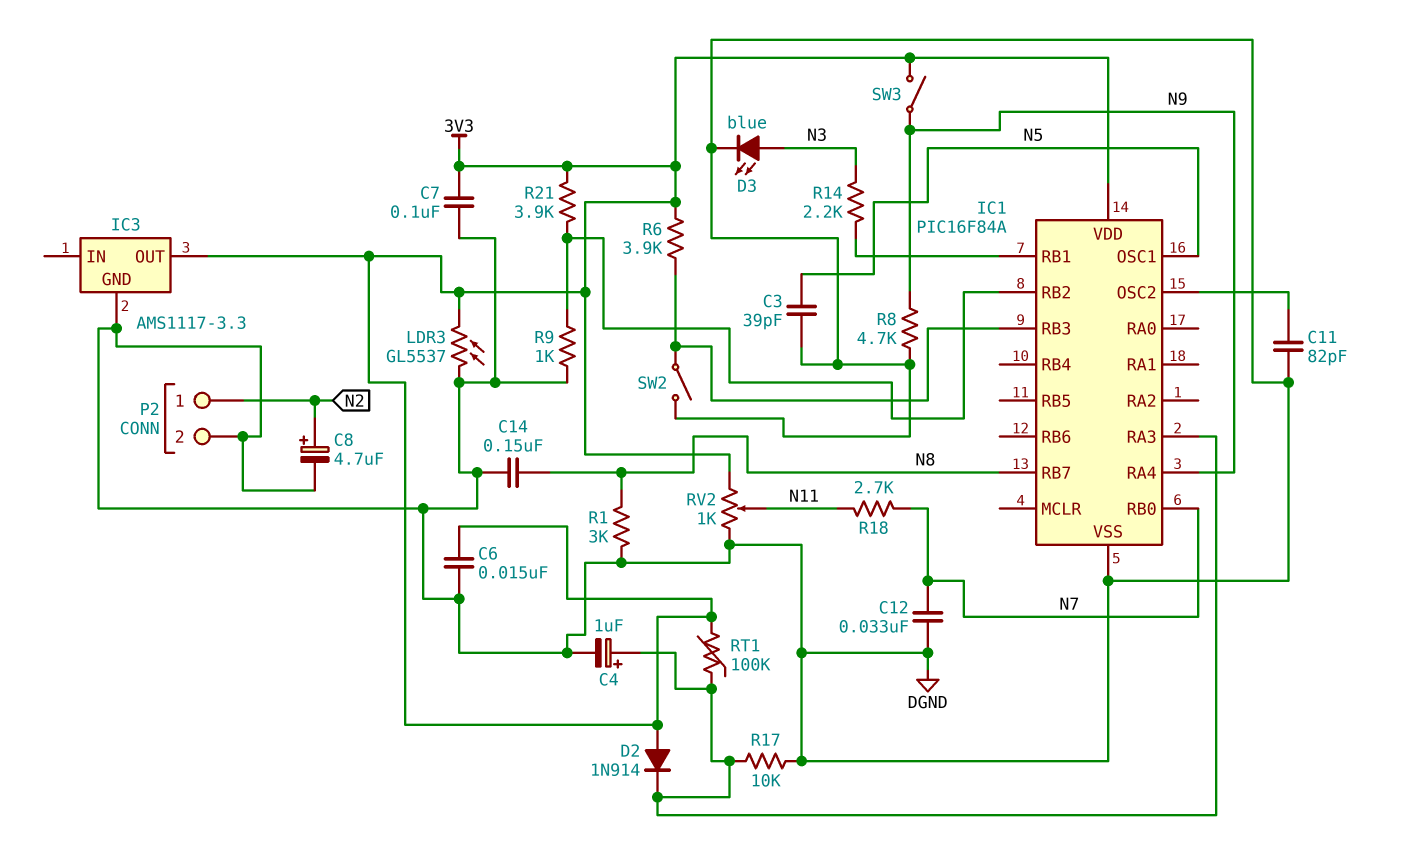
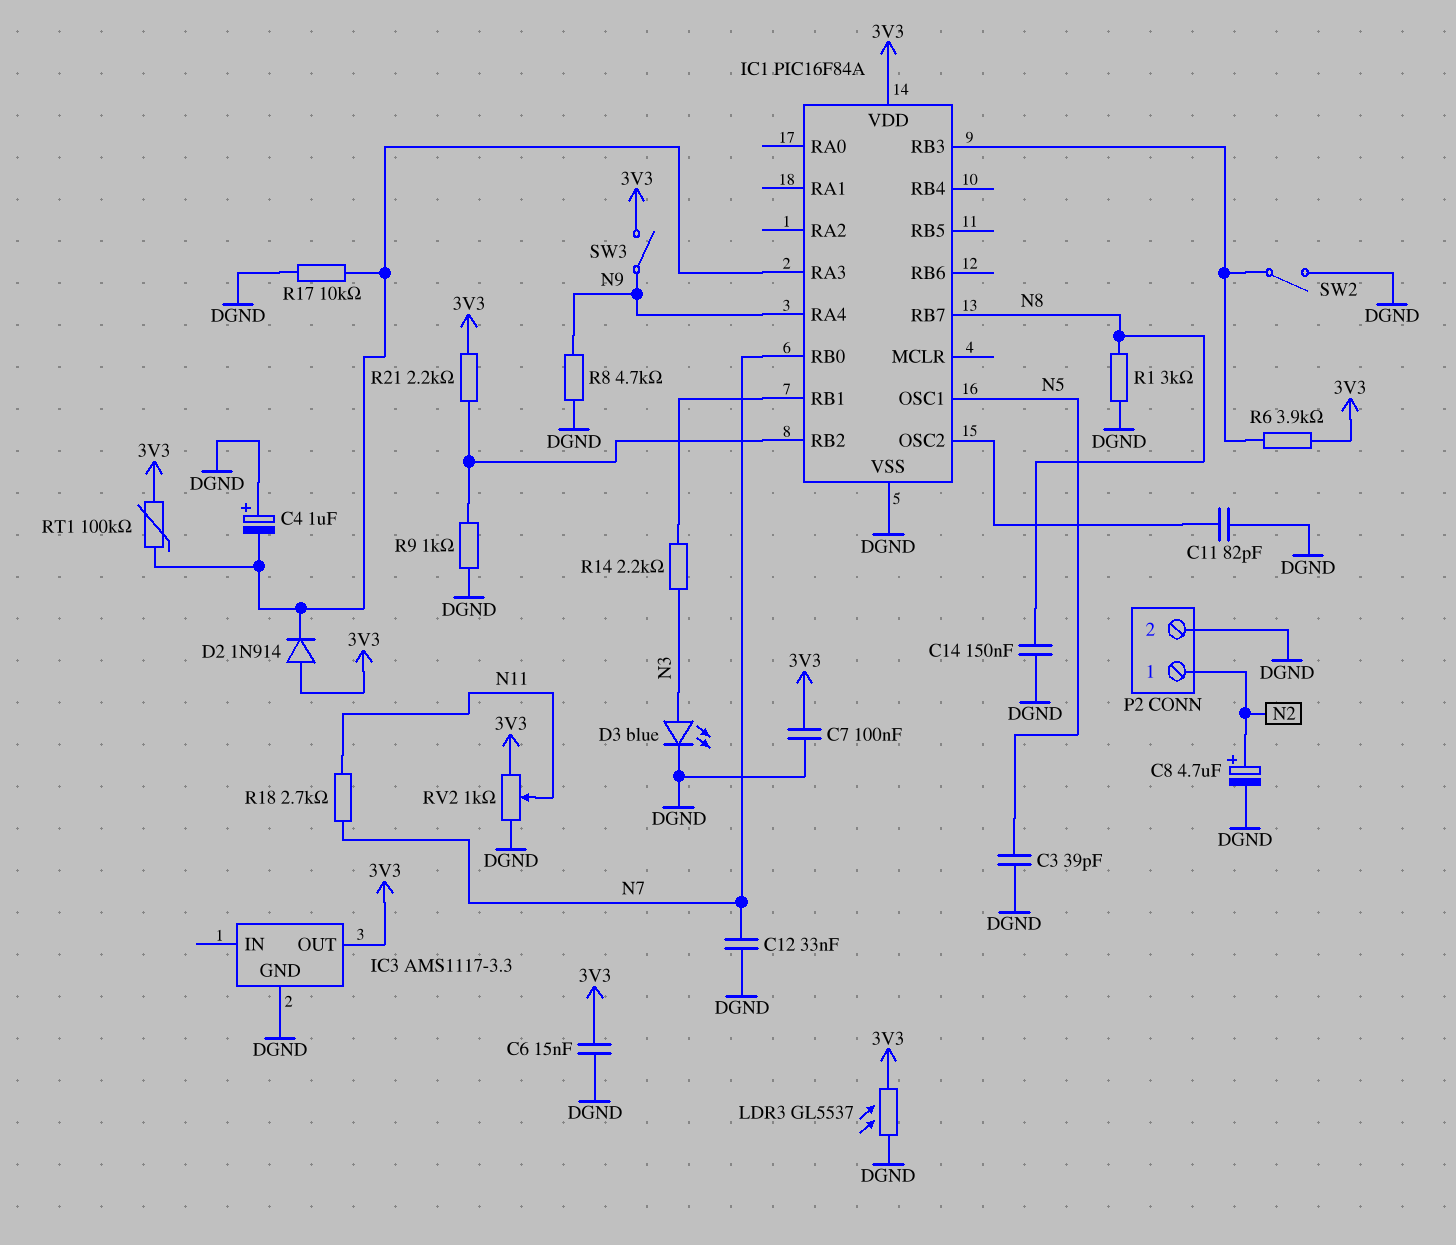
C4: 1uF (plus IC1/RA3, minus DGND) -> 1uF (plus DGND, minus IC1/RA3)
R21: 3.9k (3V3, IC1/RB2) -> 2.2k (3V3, IC1/RB2)

